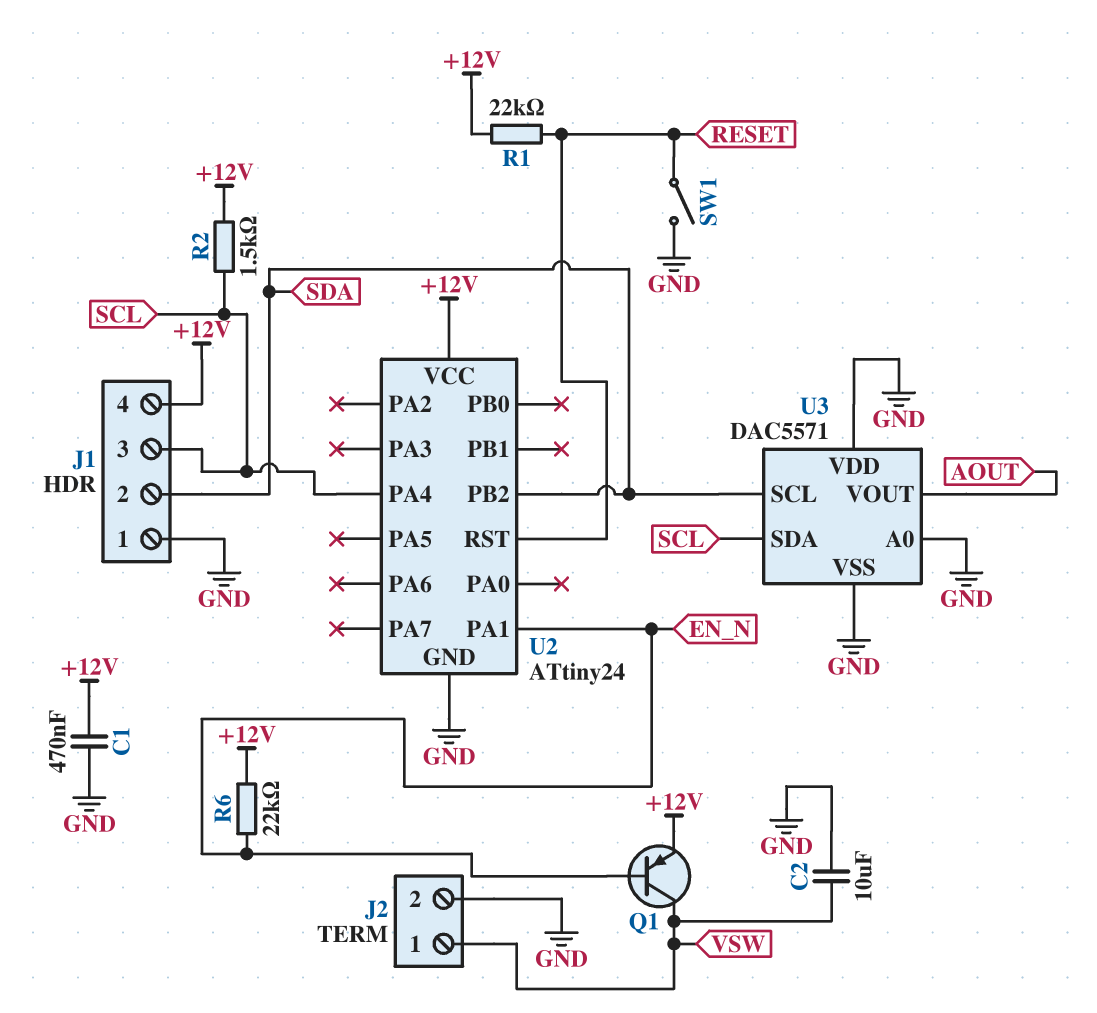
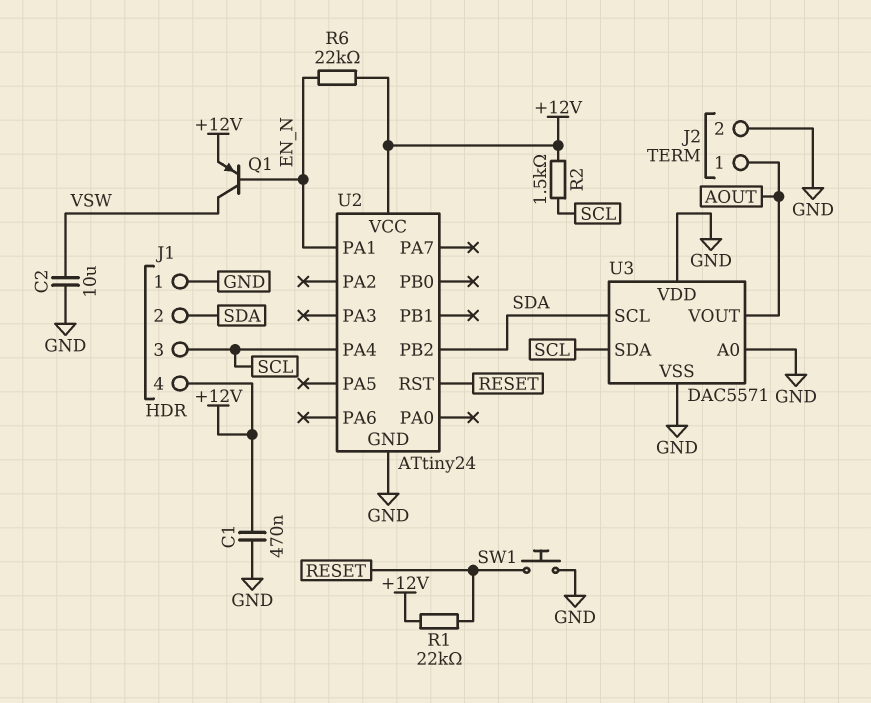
J2 pin 1: VSW -> AOUT
SW1: switch (GND, RESET) -> button (GND, RESET)

